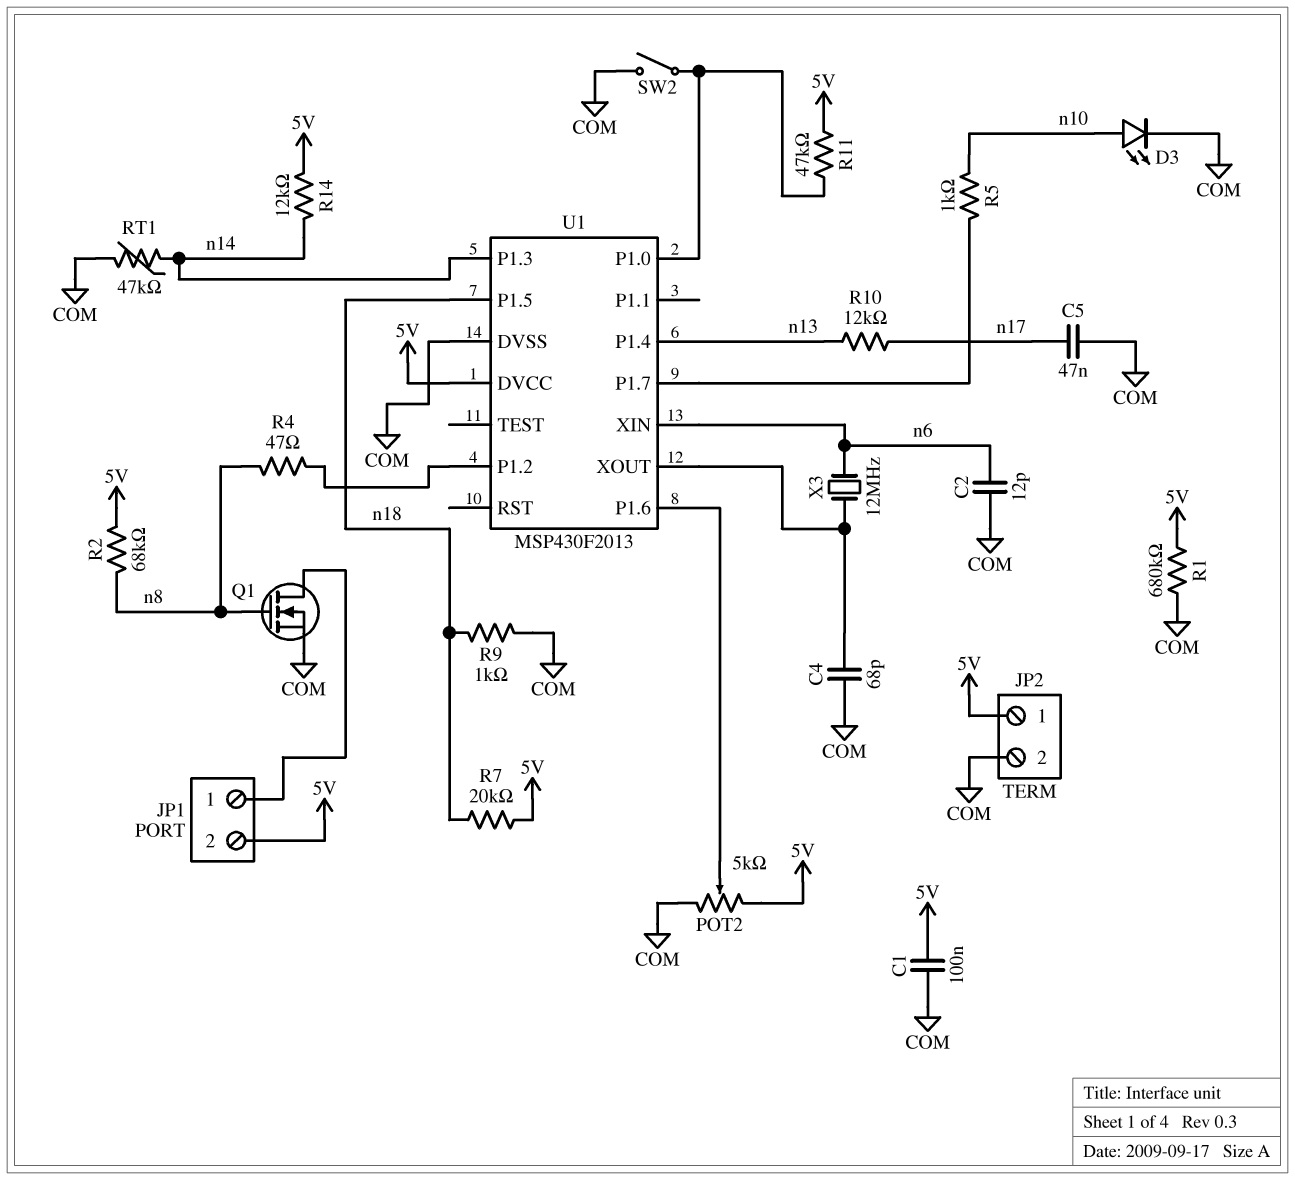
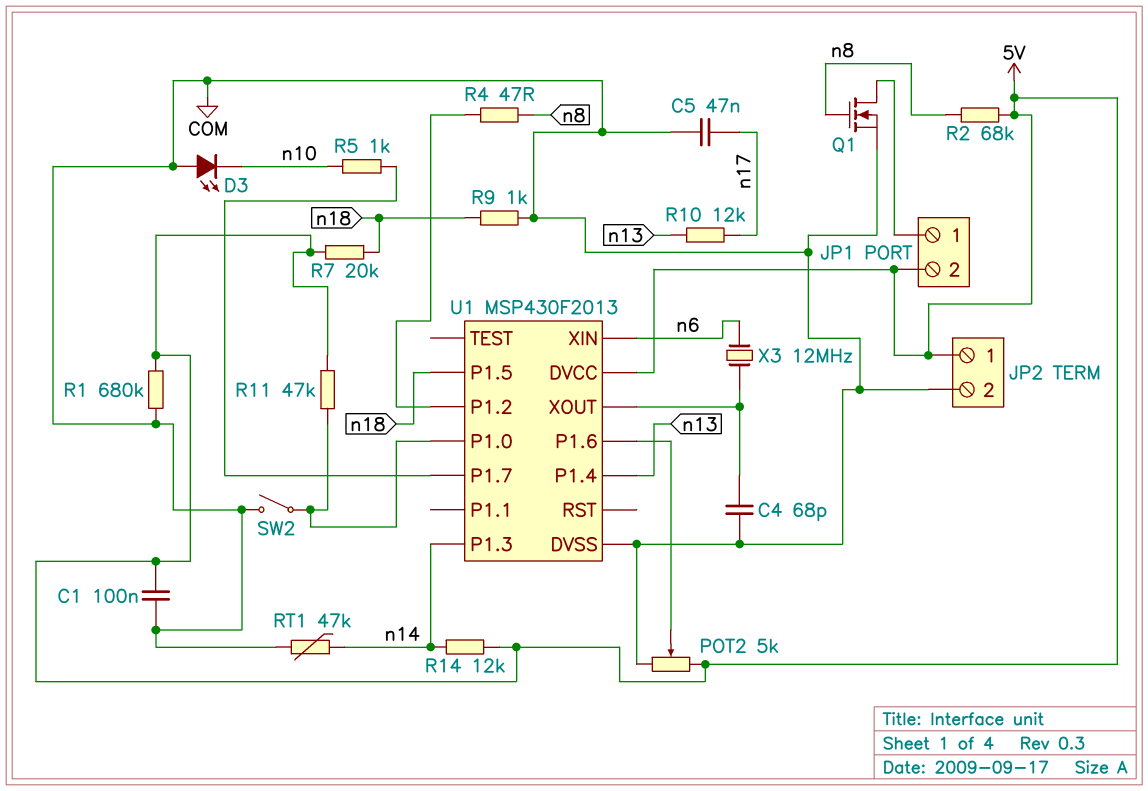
C2: 12pF (COM, n6) -> none
D3: LED (A n10, K COM) -> LED (A COM, K n10)

